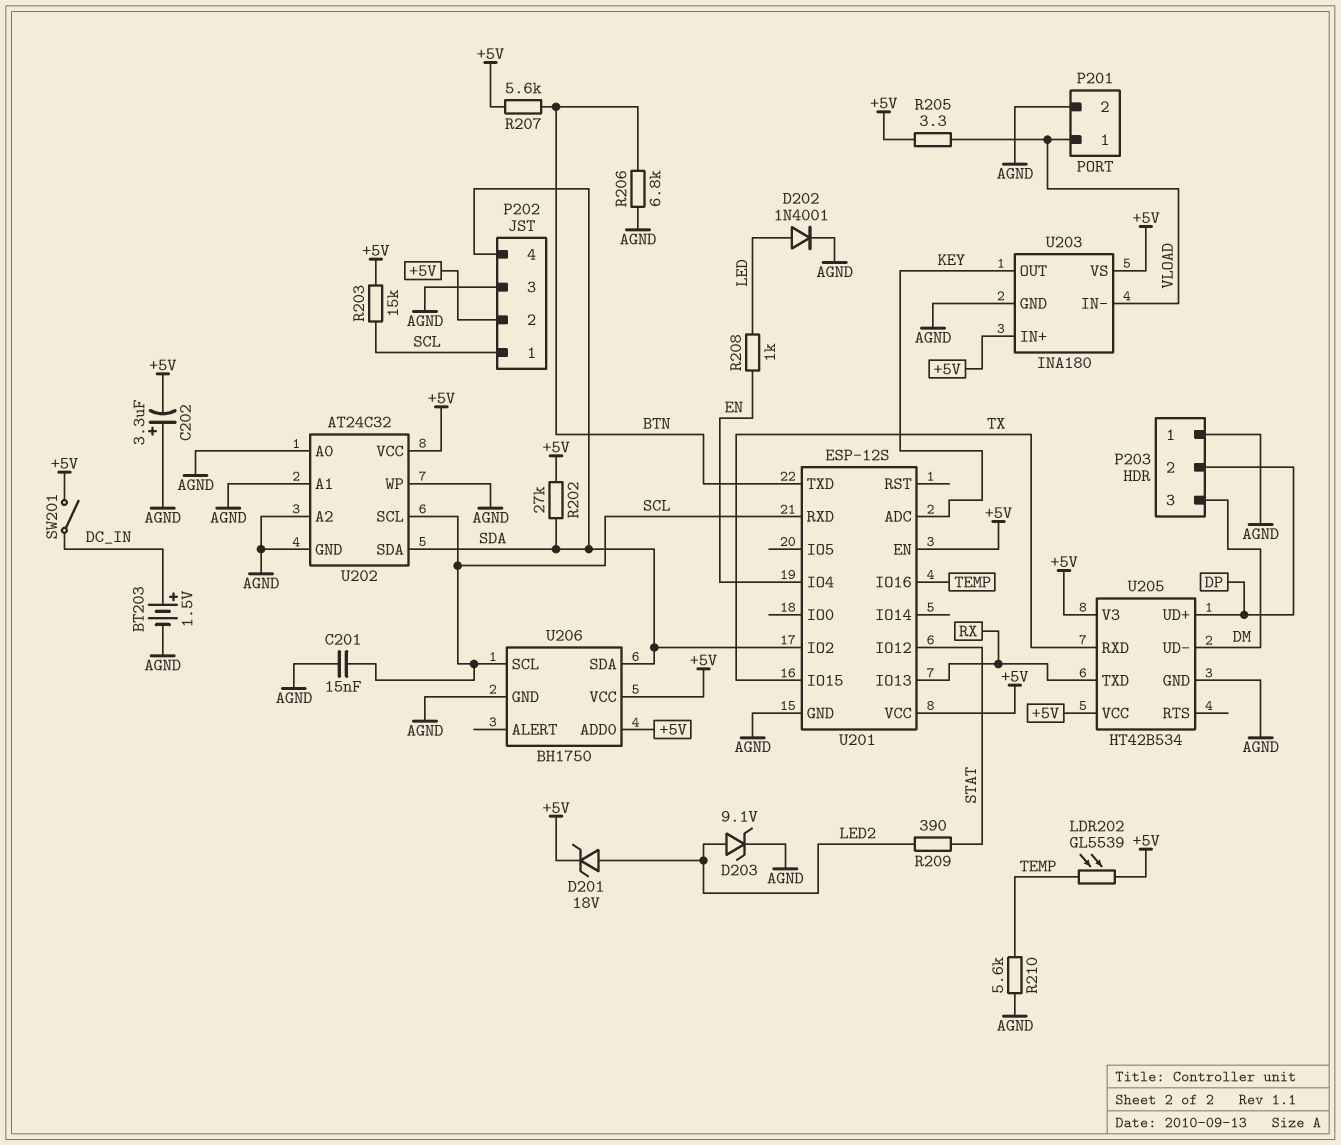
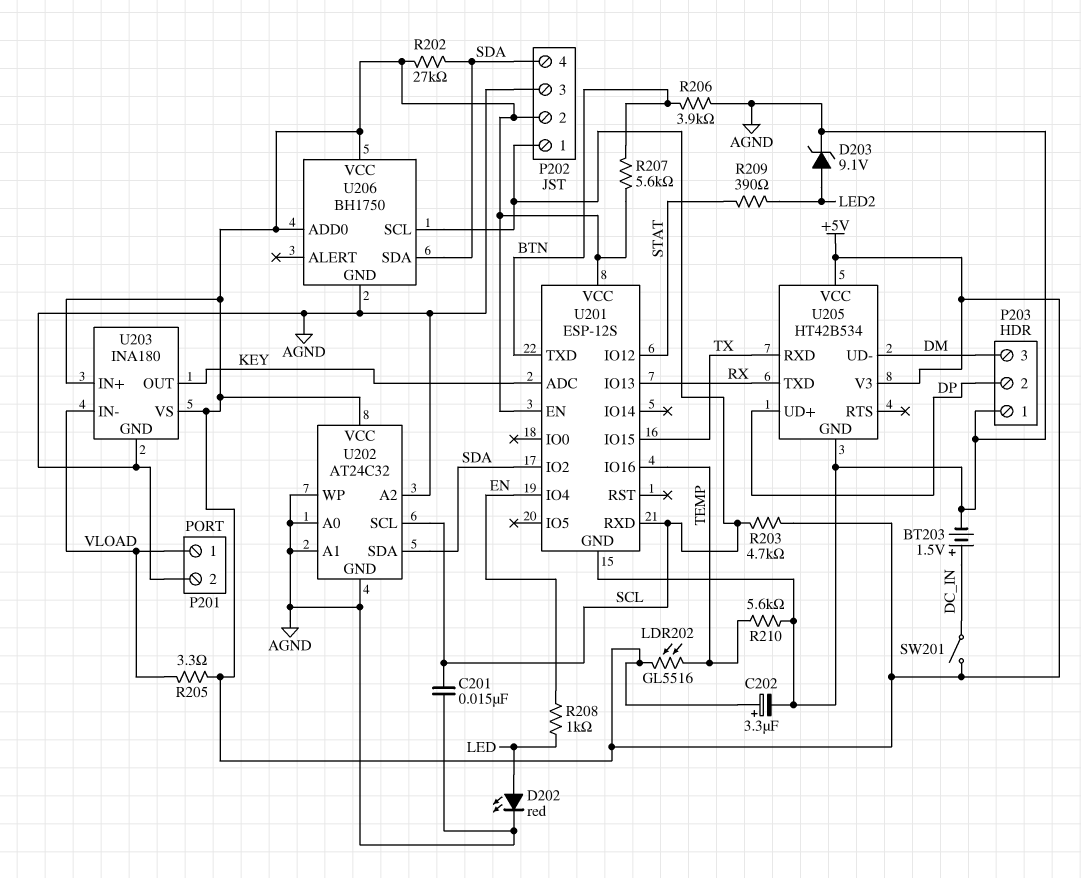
C202: 3.3uF (plus AGND, minus +5V) -> 3.3uF (plus +5V, minus AGND)
D201: zener 18V (A LED2, K +5V) -> none
D202: diode 1N4001 (A LED, K AGND) -> LED red (A LED, K AGND)
LDR202: GL5539 (+5V, TEMP) -> GL5516 (+5V, TEMP)
R203: 15k (+5V, SCL) -> 4.7k (+5V, SCL)
R206: 6.8k (AGND, BTN) -> 3.9k (AGND, BTN)

